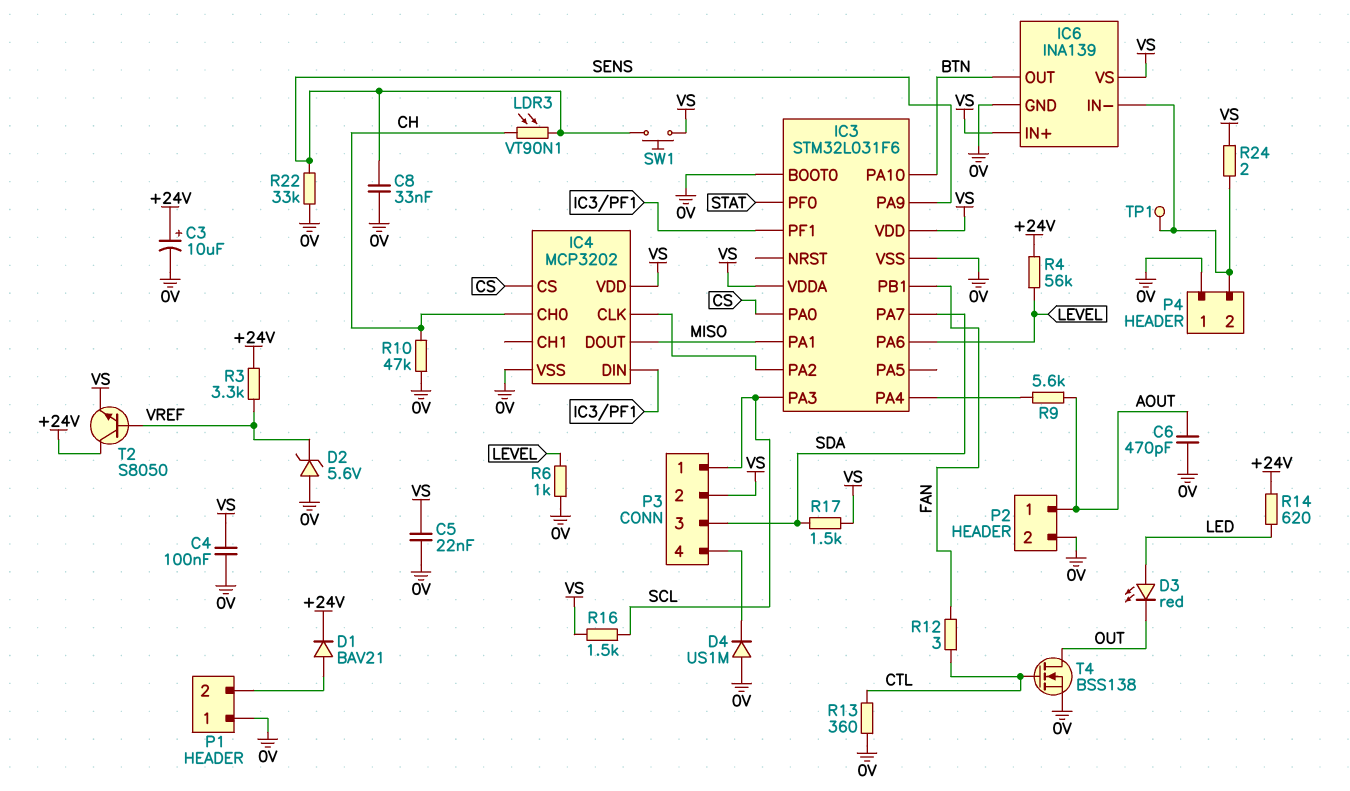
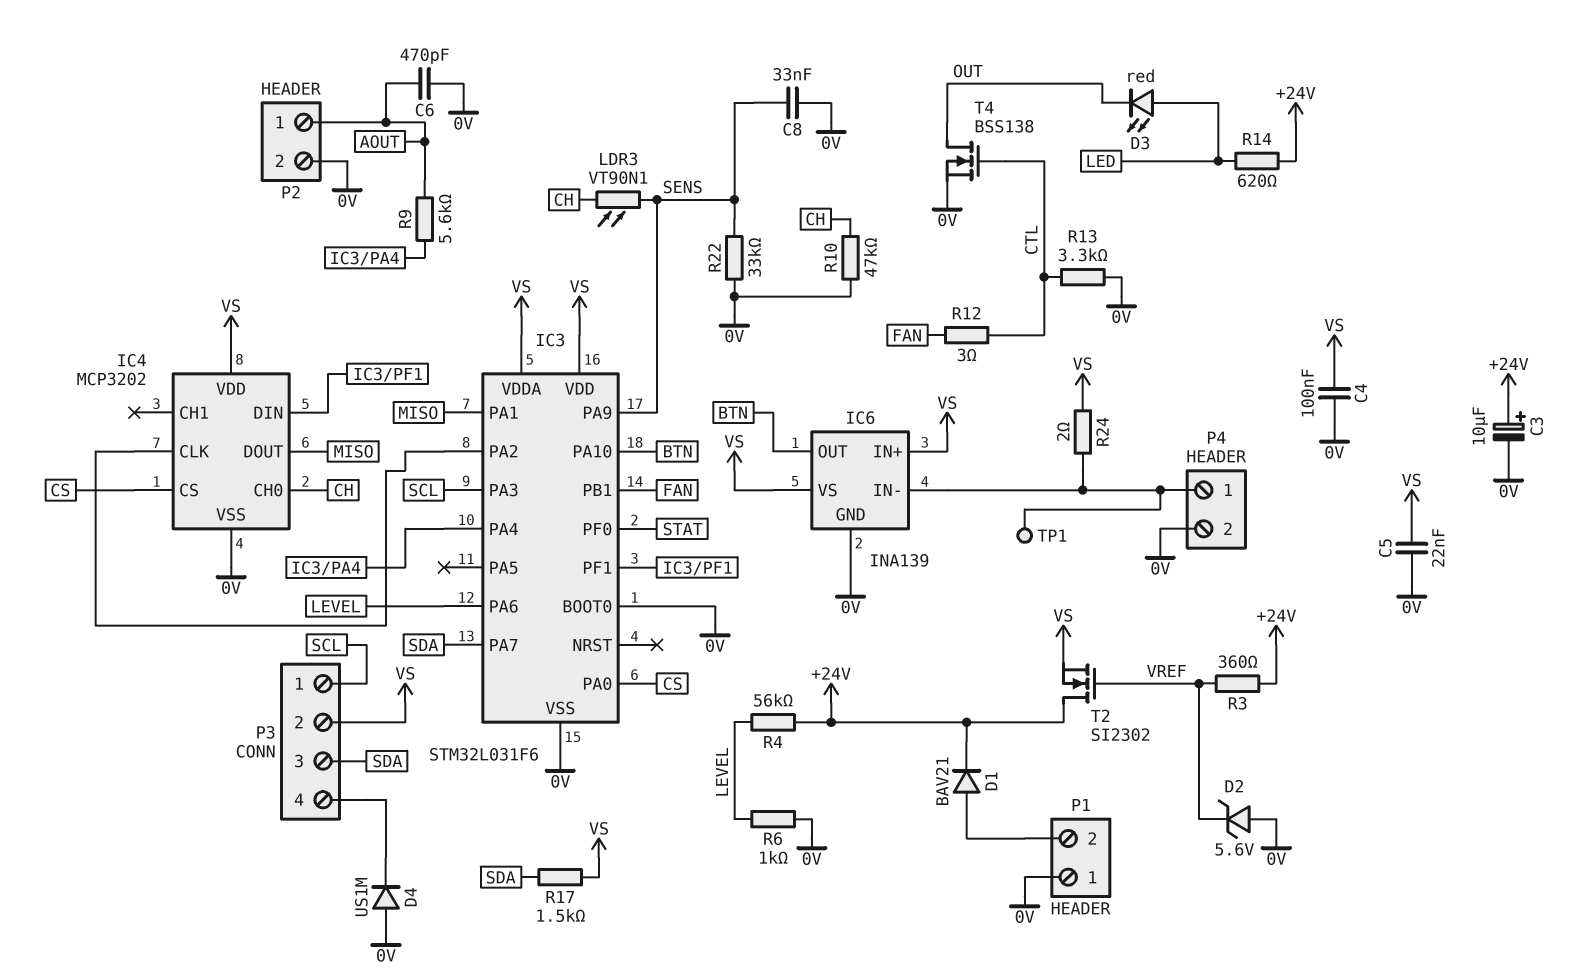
P4 pin 1: 0V -> IC6/IN-
P4 pin 2: IC6/IN- -> 0V
R3: 3.3k (+24V, VREF) -> 360 (+24V, VREF)
R13: 360 (0V, CTL) -> 3.3k (0V, CTL)
R16: 1.5k (SCL, VS) -> none
SW1: button (SENS, VS) -> none
T2: NPN S8050 (B VREF, C +24V, E VS) -> NMOS SI2302 (G VREF, D +24V, S VS)

